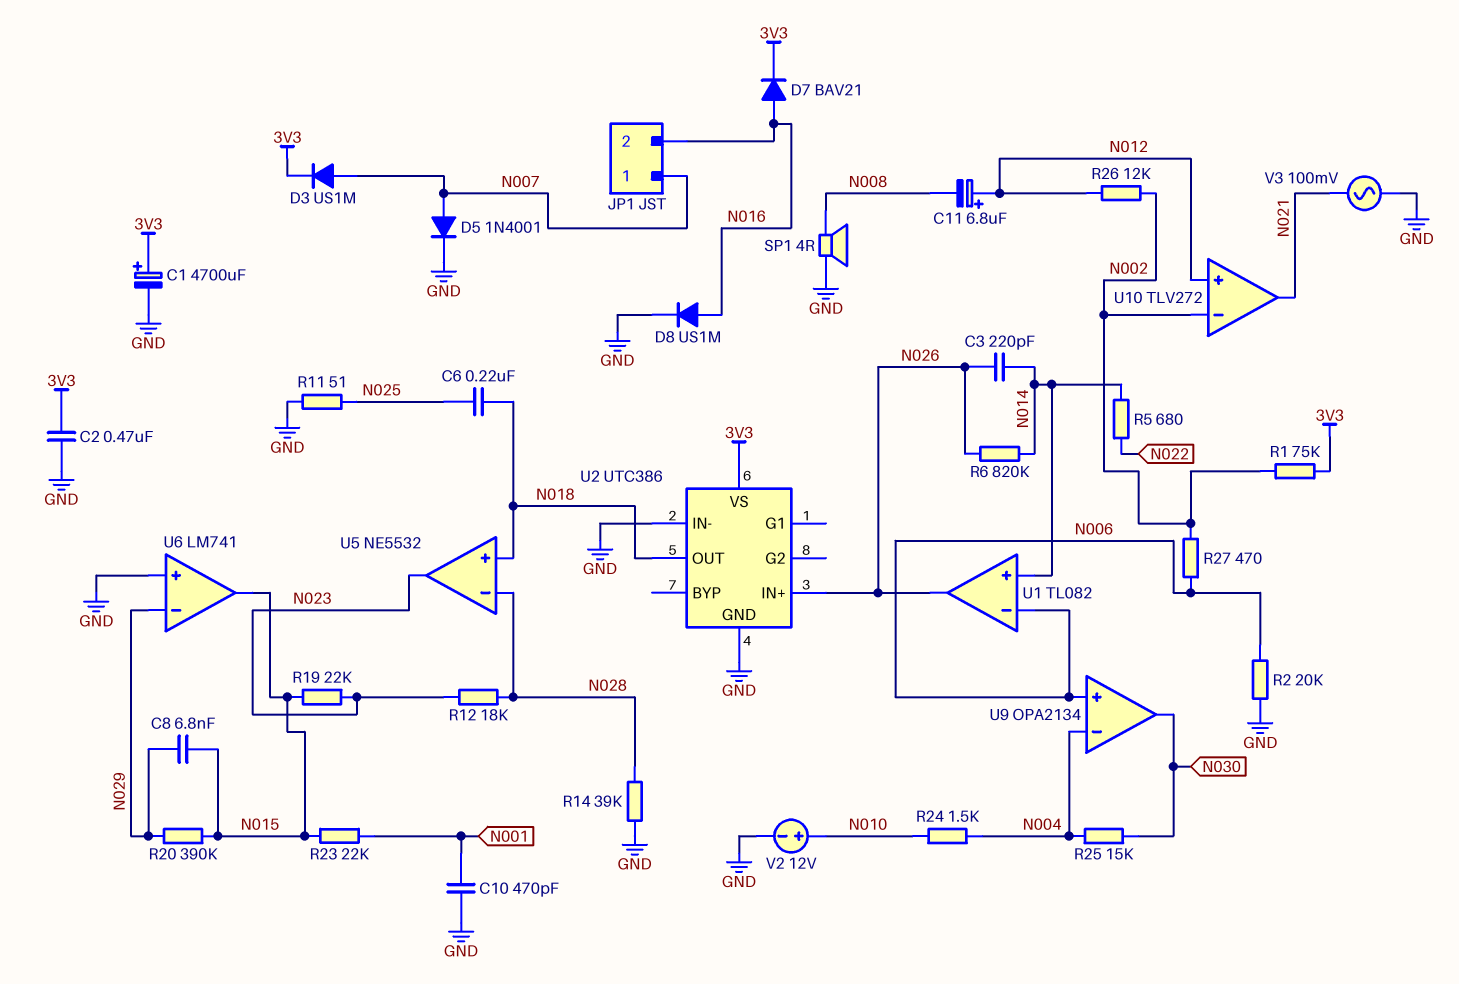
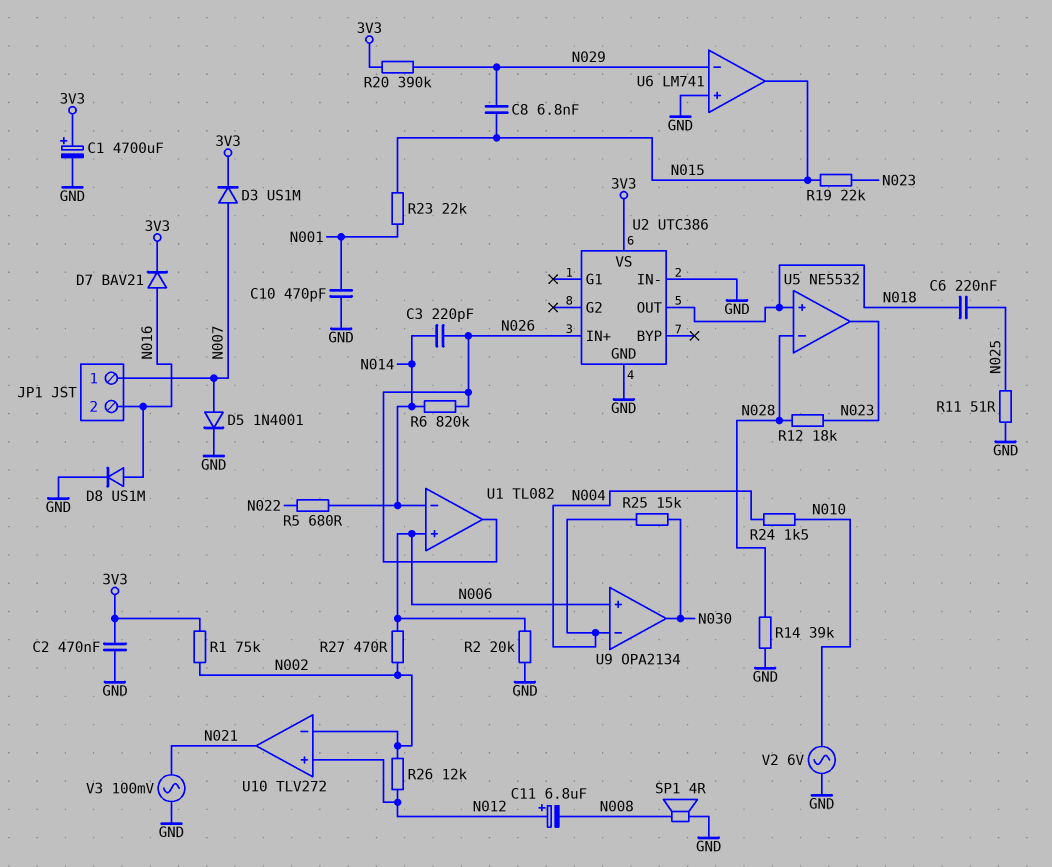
R20: 390k (N015, N029) -> 390k (3V3, N029)
U1 pin in+: N014 -> N006
U1 pin in-: N006 -> N014
V2: 12V (plus N010, minus GND) -> AC 6V (GND, N010)

